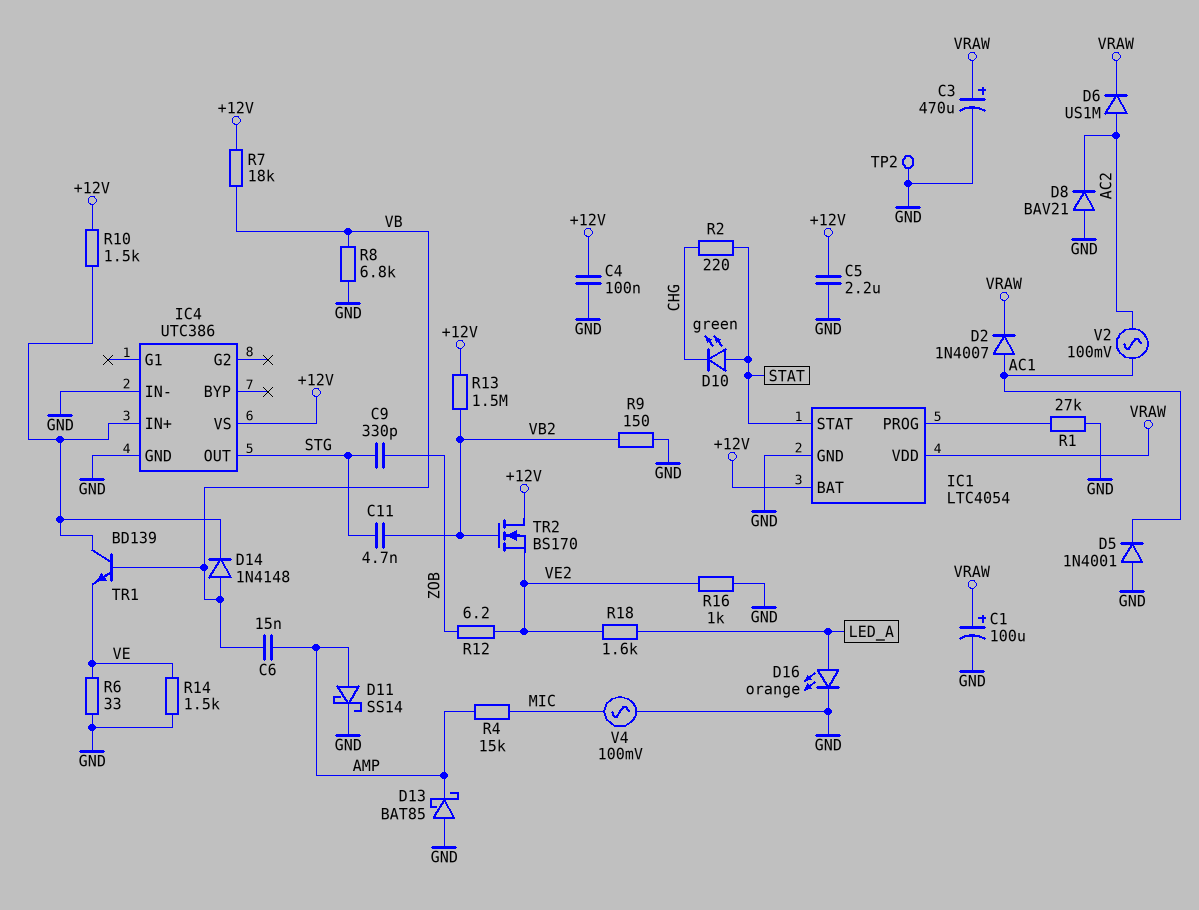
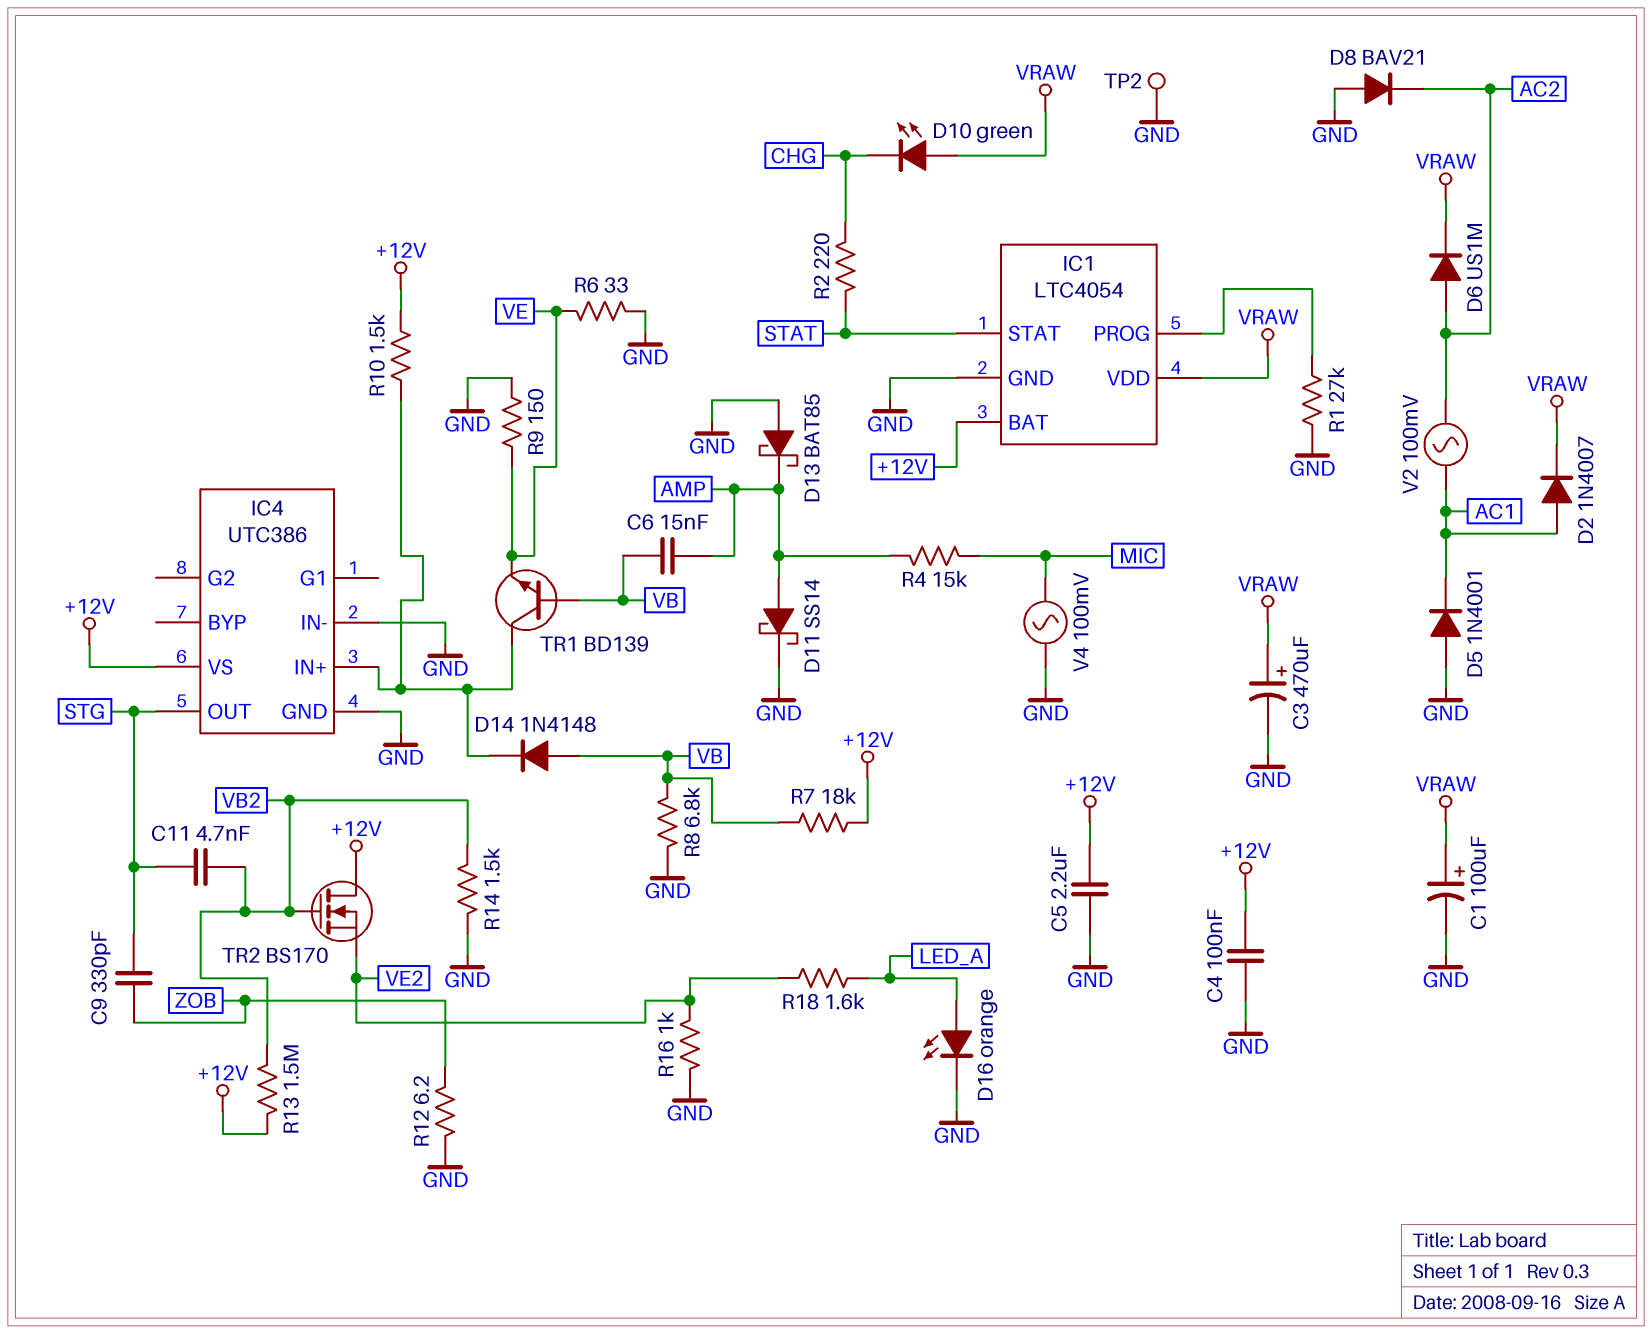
D10: LED green (A STAT, K CHG) -> LED green (A VRAW, K CHG)
R9: 150 (GND, VB2) -> 150 (GND, VE)
R12: 6.2 (VE2, ZOB) -> 6.2 (GND, ZOB)
R14: 1.5k (GND, VE) -> 1.5k (GND, VB2)

